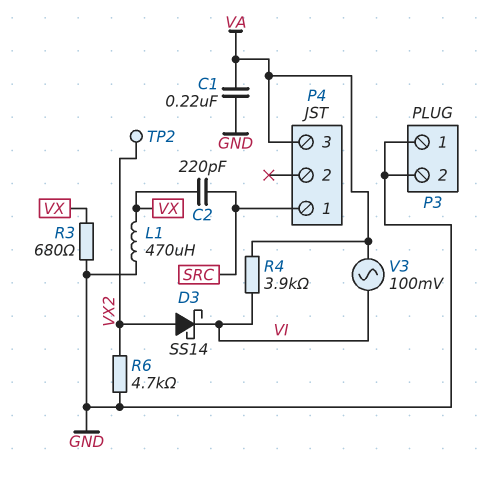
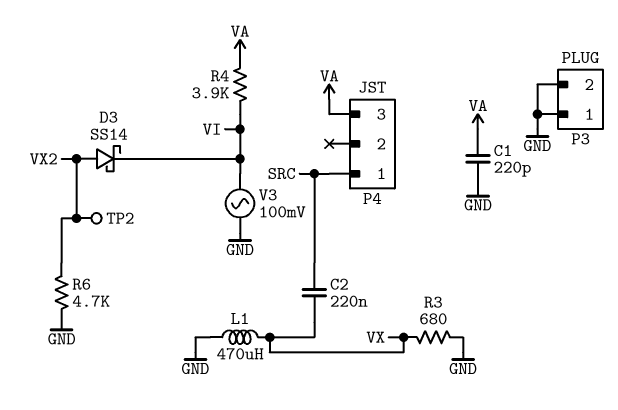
C1: 220nF (GND, VA) -> 220pF (GND, VA)
C2: 220pF (SRC, VX) -> 220nF (SRC, VX)
V3: AC 100mV (VA, VI) -> AC 100mV (GND, VI)

